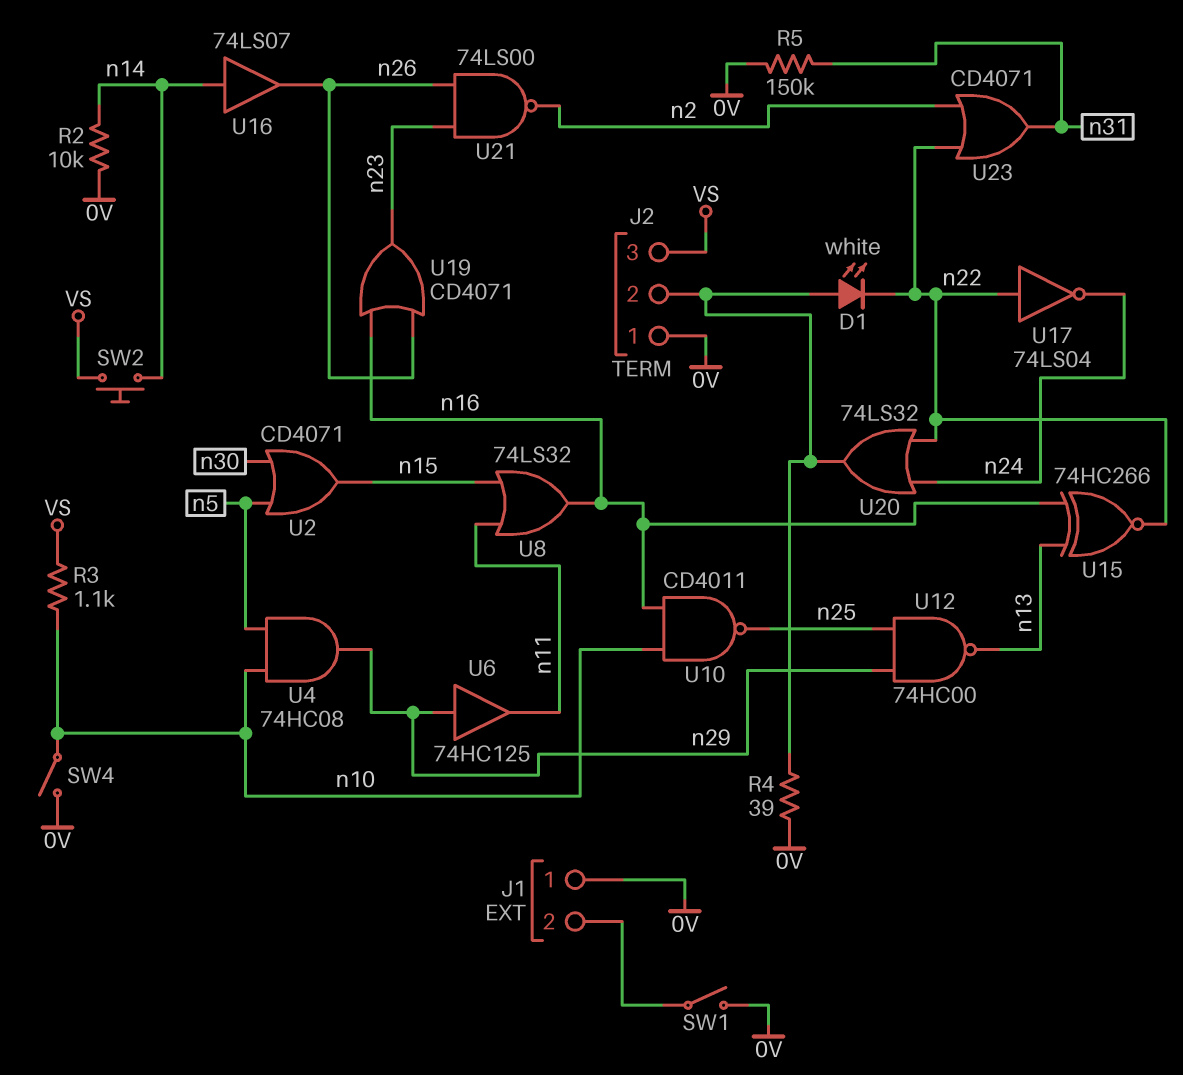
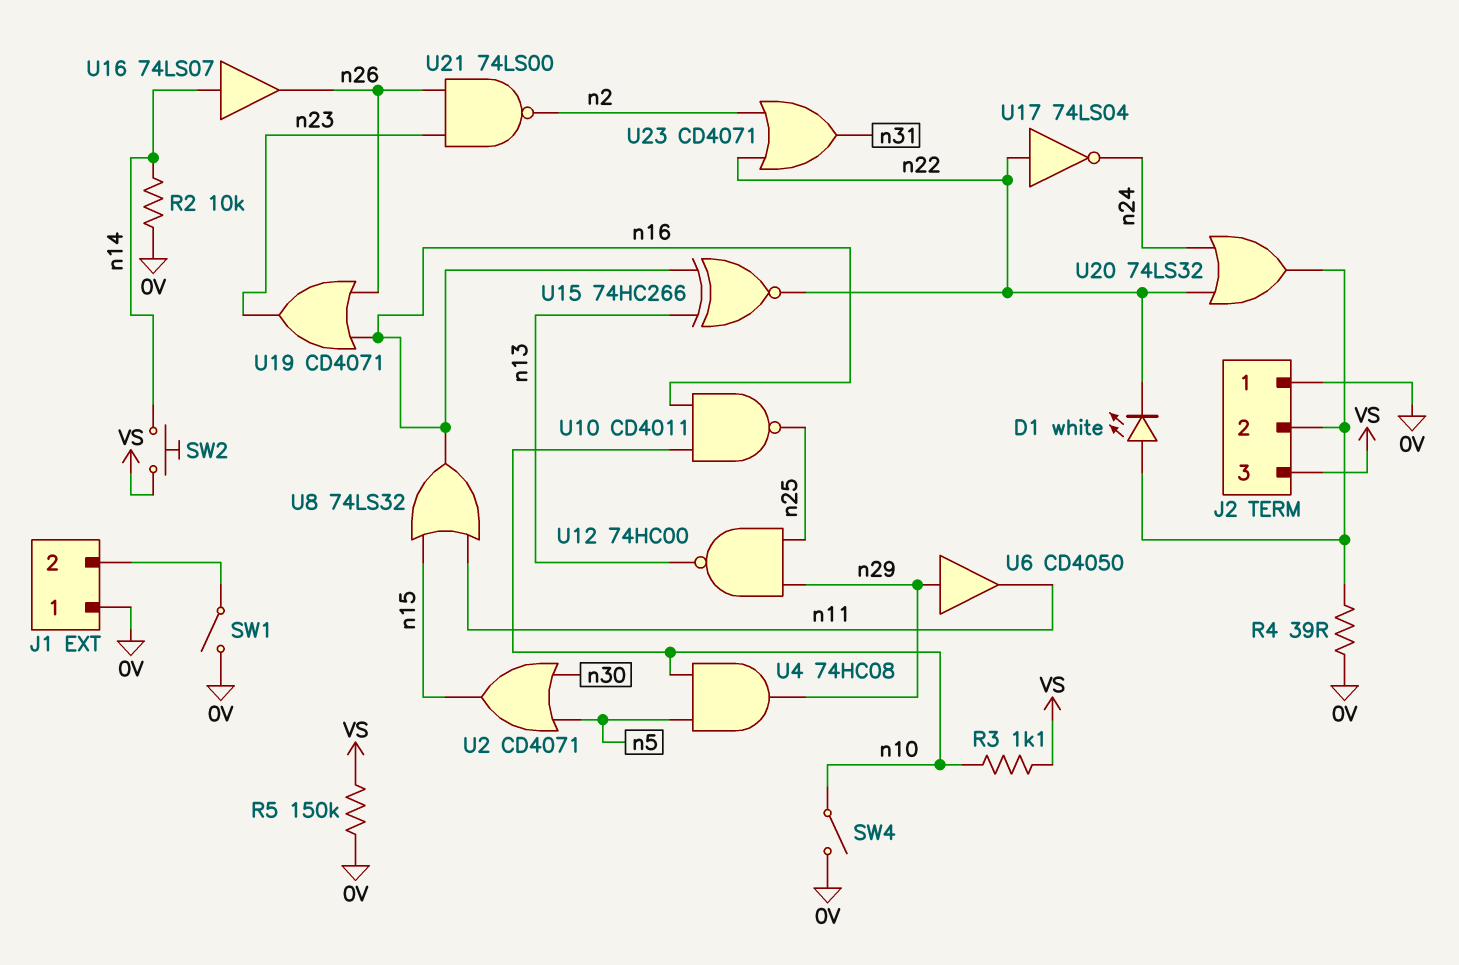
R5: 150k (0V, n31) -> 150k (0V, VS)
U6: buffer 74HC125 (in n29, out n11) -> buffer CD4050 (in n29, out n11)

